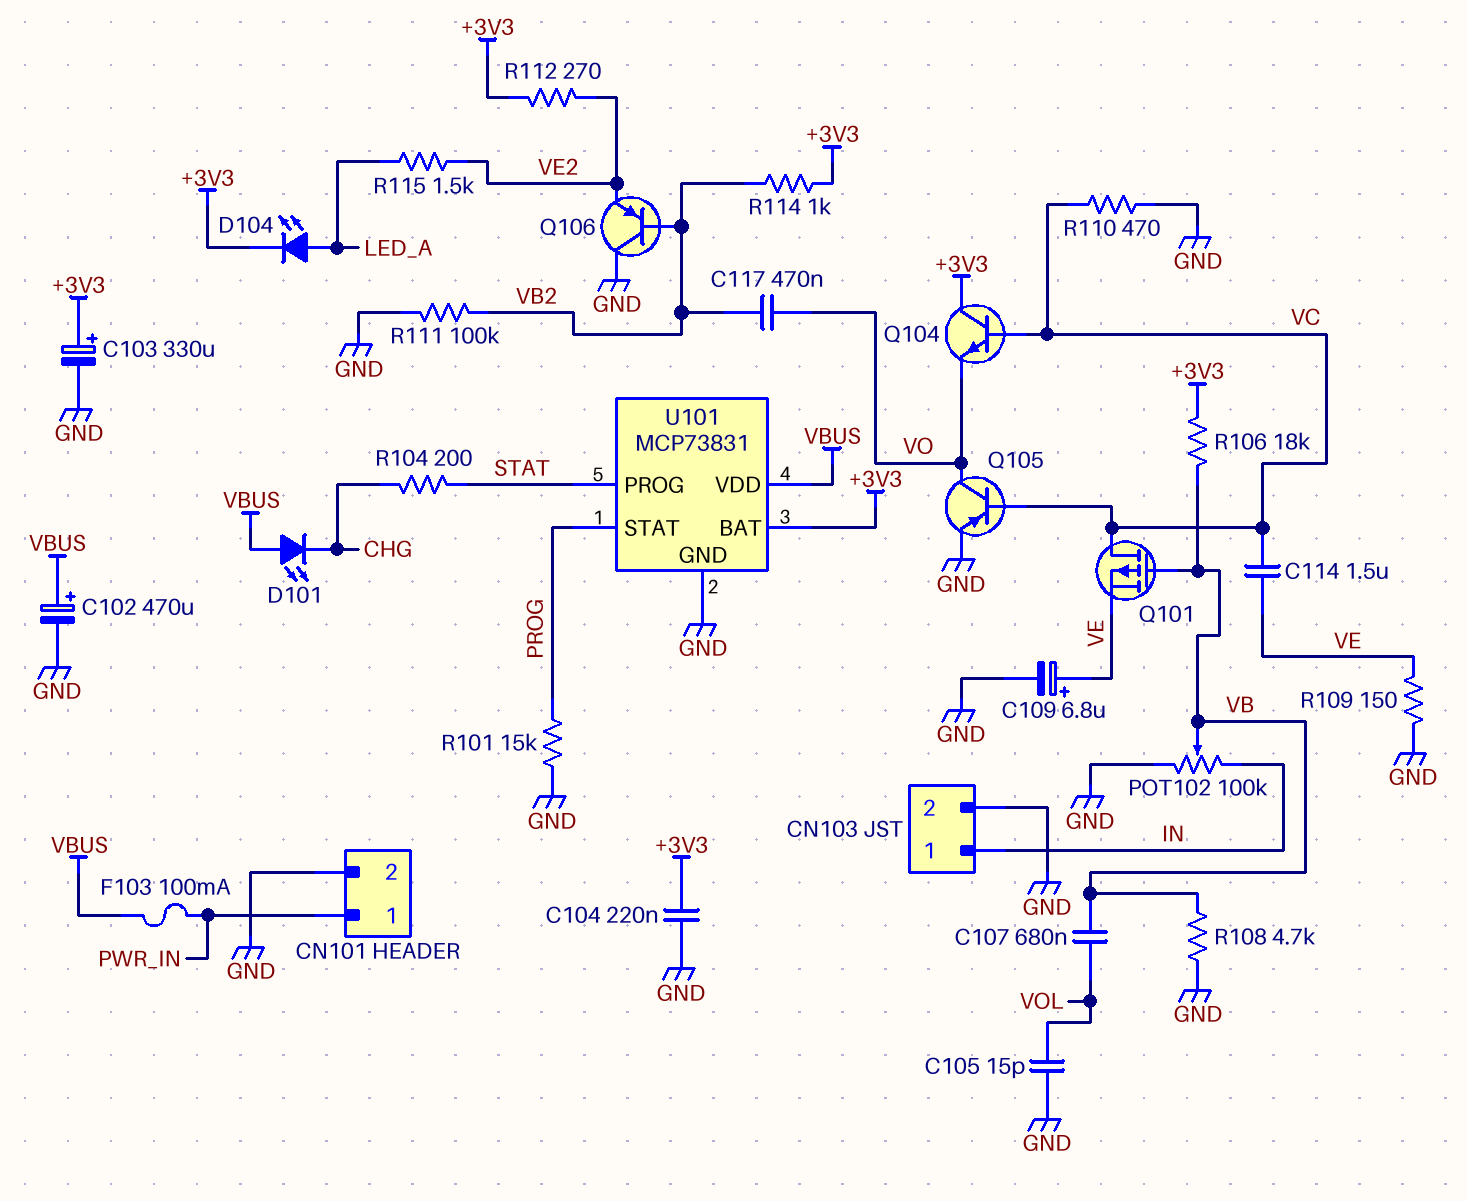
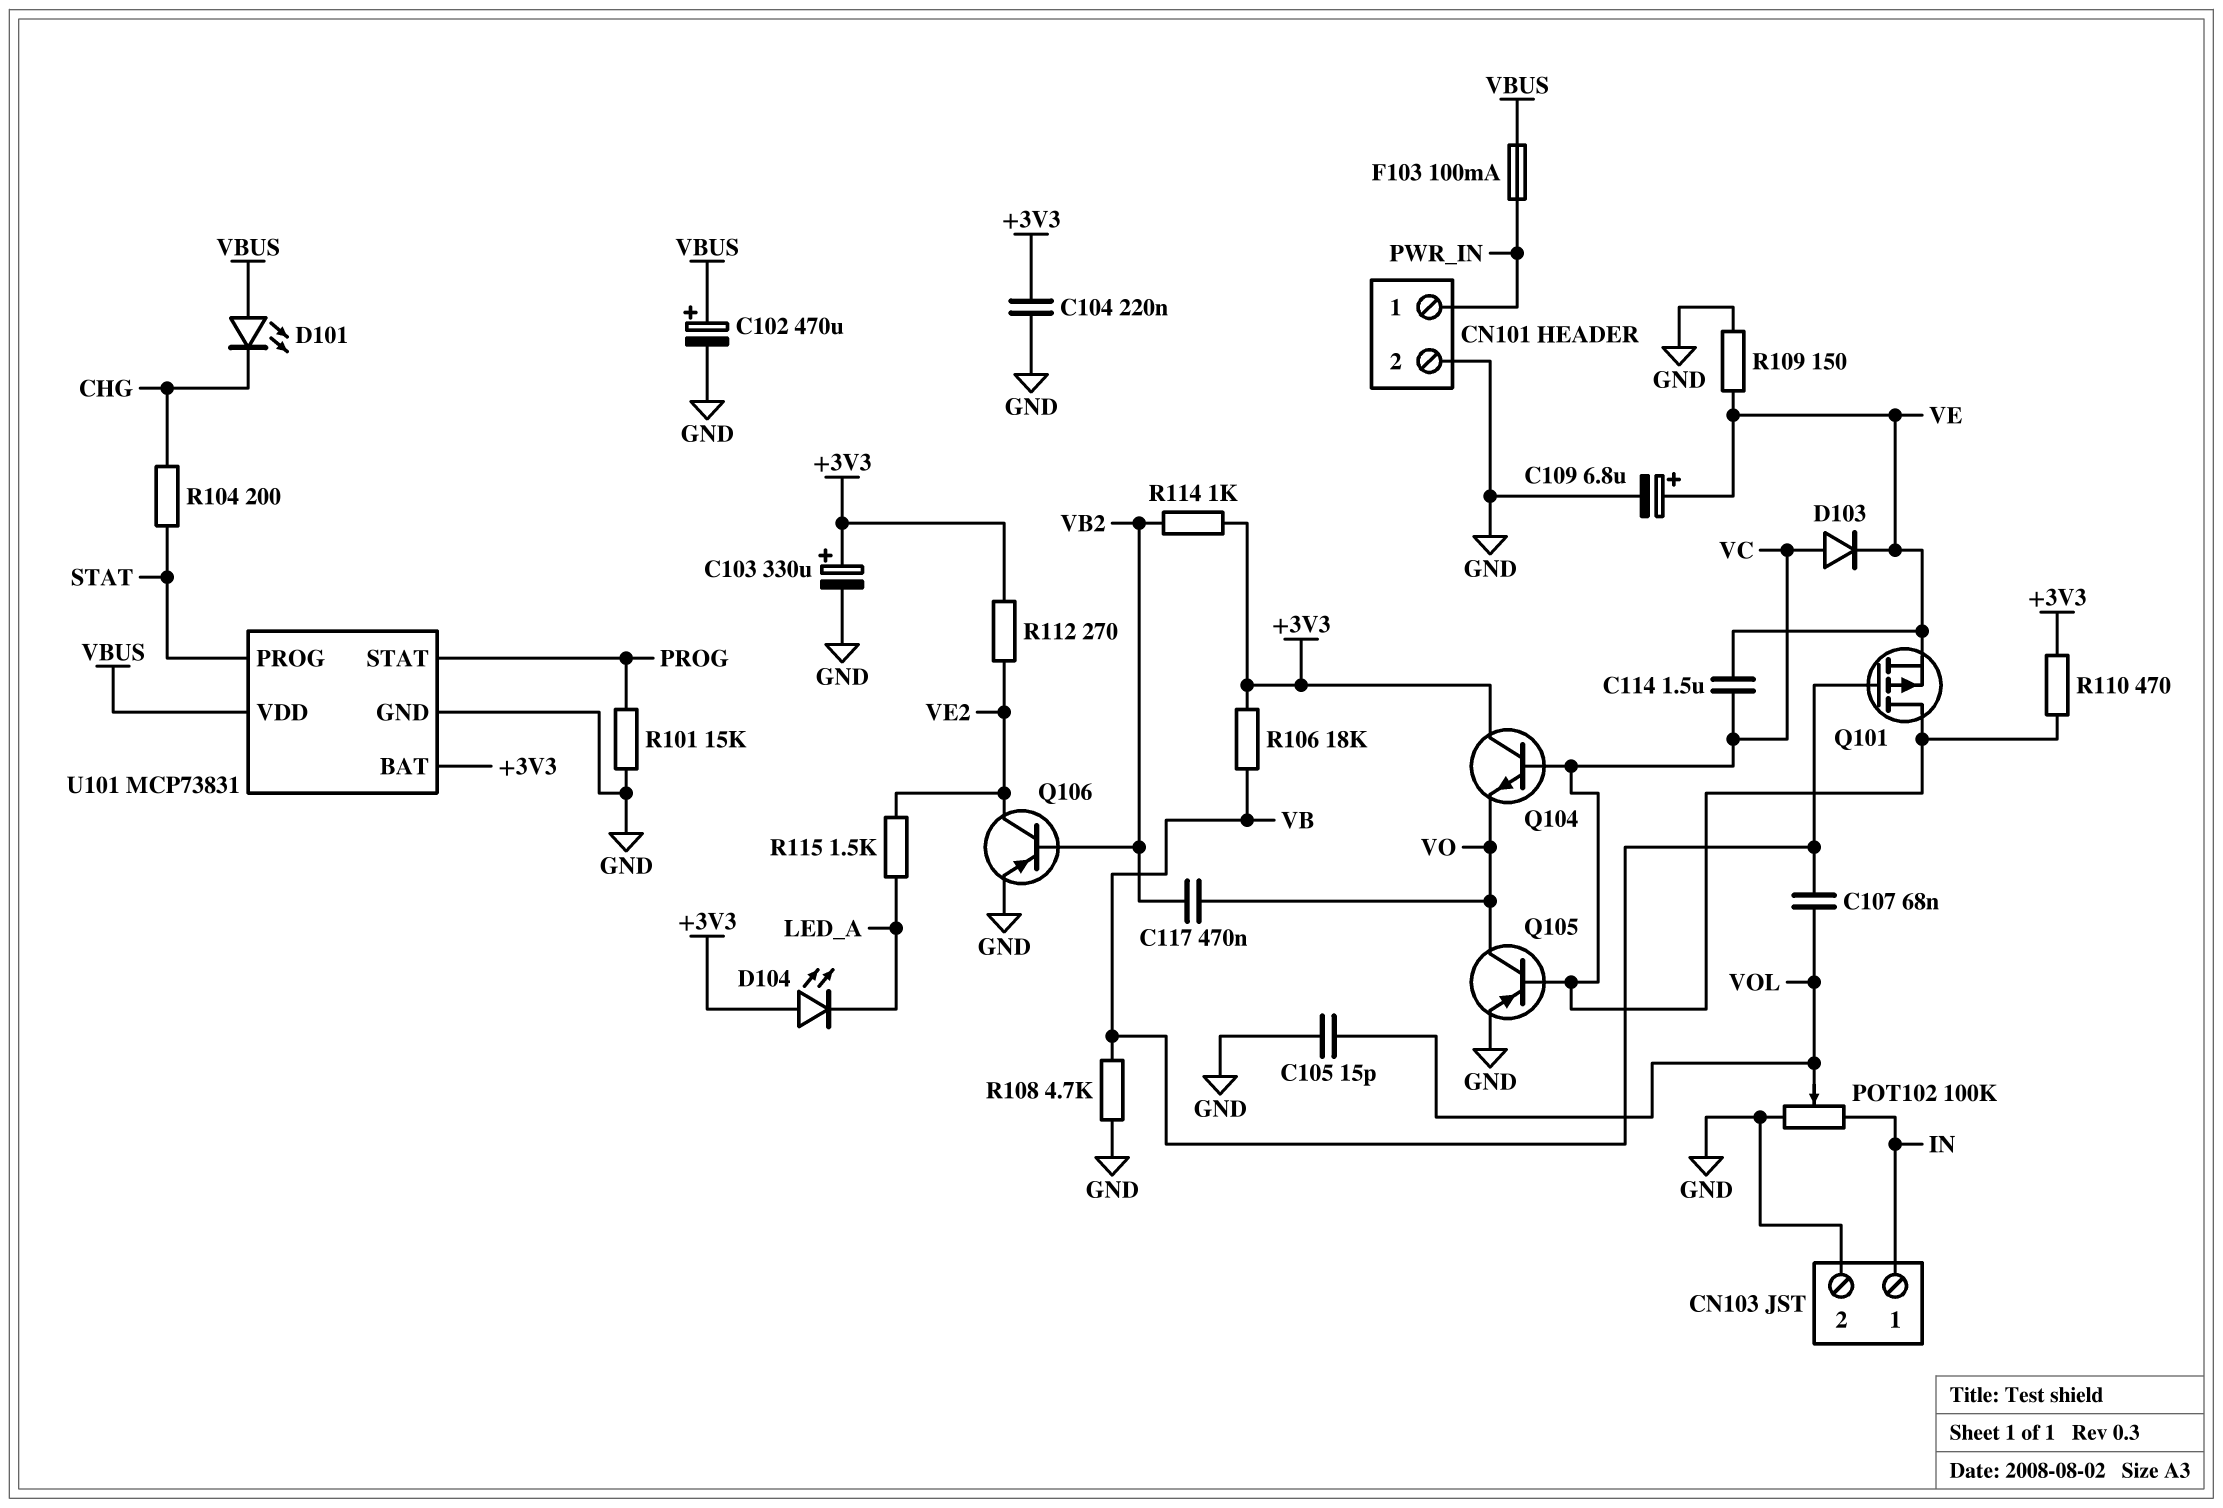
C107: 680nF (VB, VOL) -> 68nF (VB, VOL)
D103: none -> diode (A VC, K VE)
D104: LED (A LED_A, K +3V3) -> LED (A +3V3, K LED_A)
POT102: 100k (GND, IN, wiper VB) -> 100k (GND, IN, wiper VOL)
Q106: PNP (B VB2, C GND, E VE2) -> PNP (B VB2, C VE2, E GND)
R110: 470 (GND, VC) -> 470 (+3V3, VC)
R111: 100k (GND, VB2) -> none

